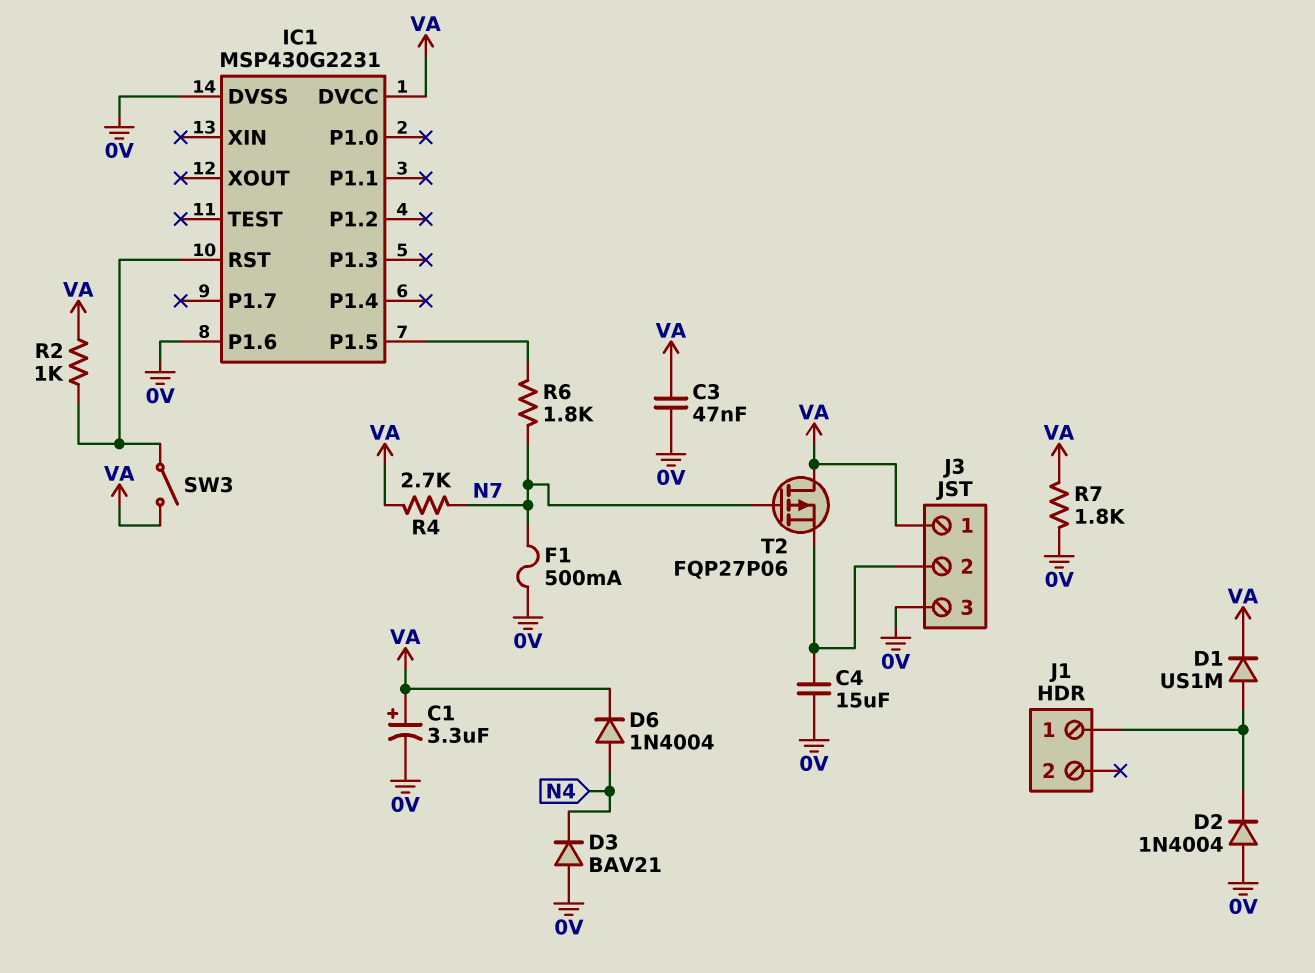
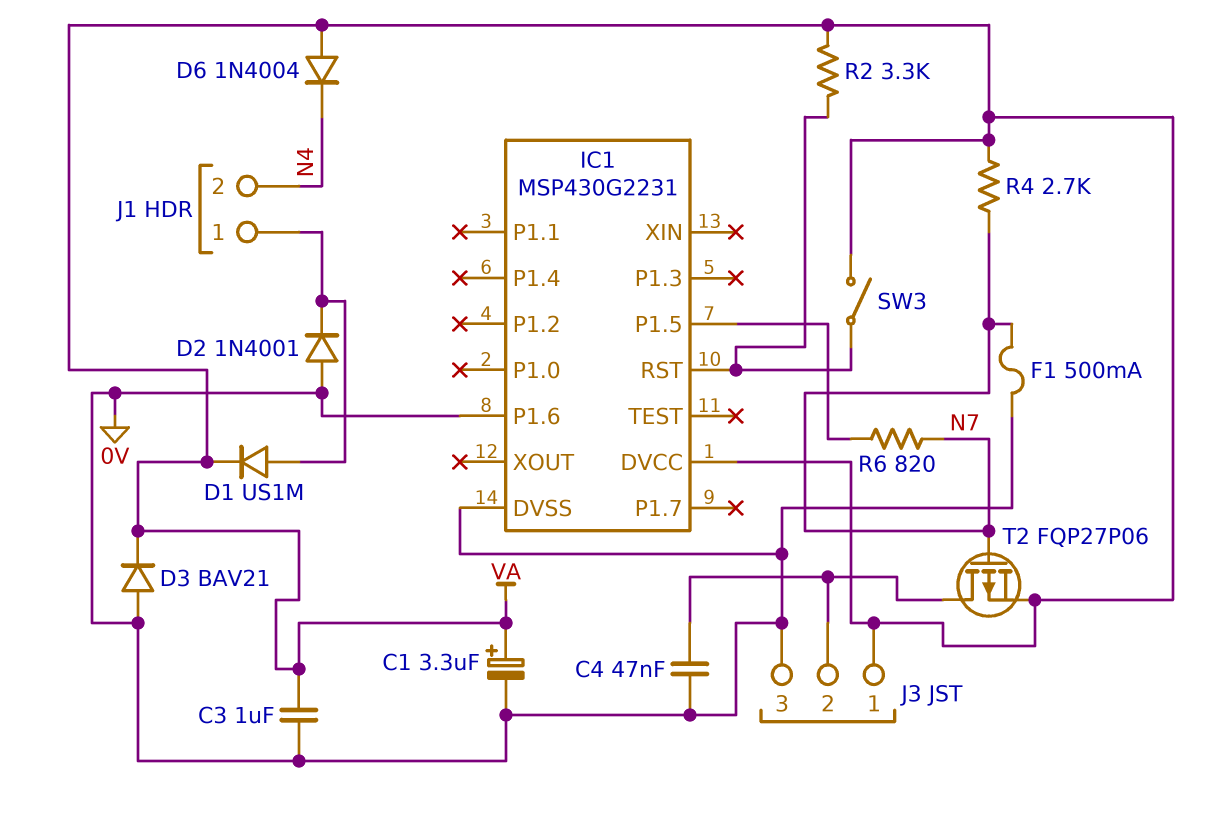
C3: 47nF (0V, VA) -> 1uF (0V, VA)
C4: 15uF (0V, J3/2) -> 47nF (0V, J3/2)
D2: diode 1N4004 (A 0V, K J1/1) -> diode 1N4001 (A 0V, K J1/1)
D3: diode BAV21 (A 0V, K N4) -> diode BAV21 (A 0V, K VA)
D6: diode 1N4004 (A N4, K VA) -> diode 1N4004 (A VA, K N4)
J1 pin 2: none -> N4
R2: 1k (IC1/RST, VA) -> 3.3k (IC1/RST, VA)
R6: 1.8k (IC1/P1.5, N7) -> 820 (IC1/P1.5, N7)
R7: 1.8k (0V, VA) -> none
T2: PMOS FQP27P06 (G N7, D VA, S J3/2) -> PMOS FQP27P06 (G N7, D J3/2, S VA)

